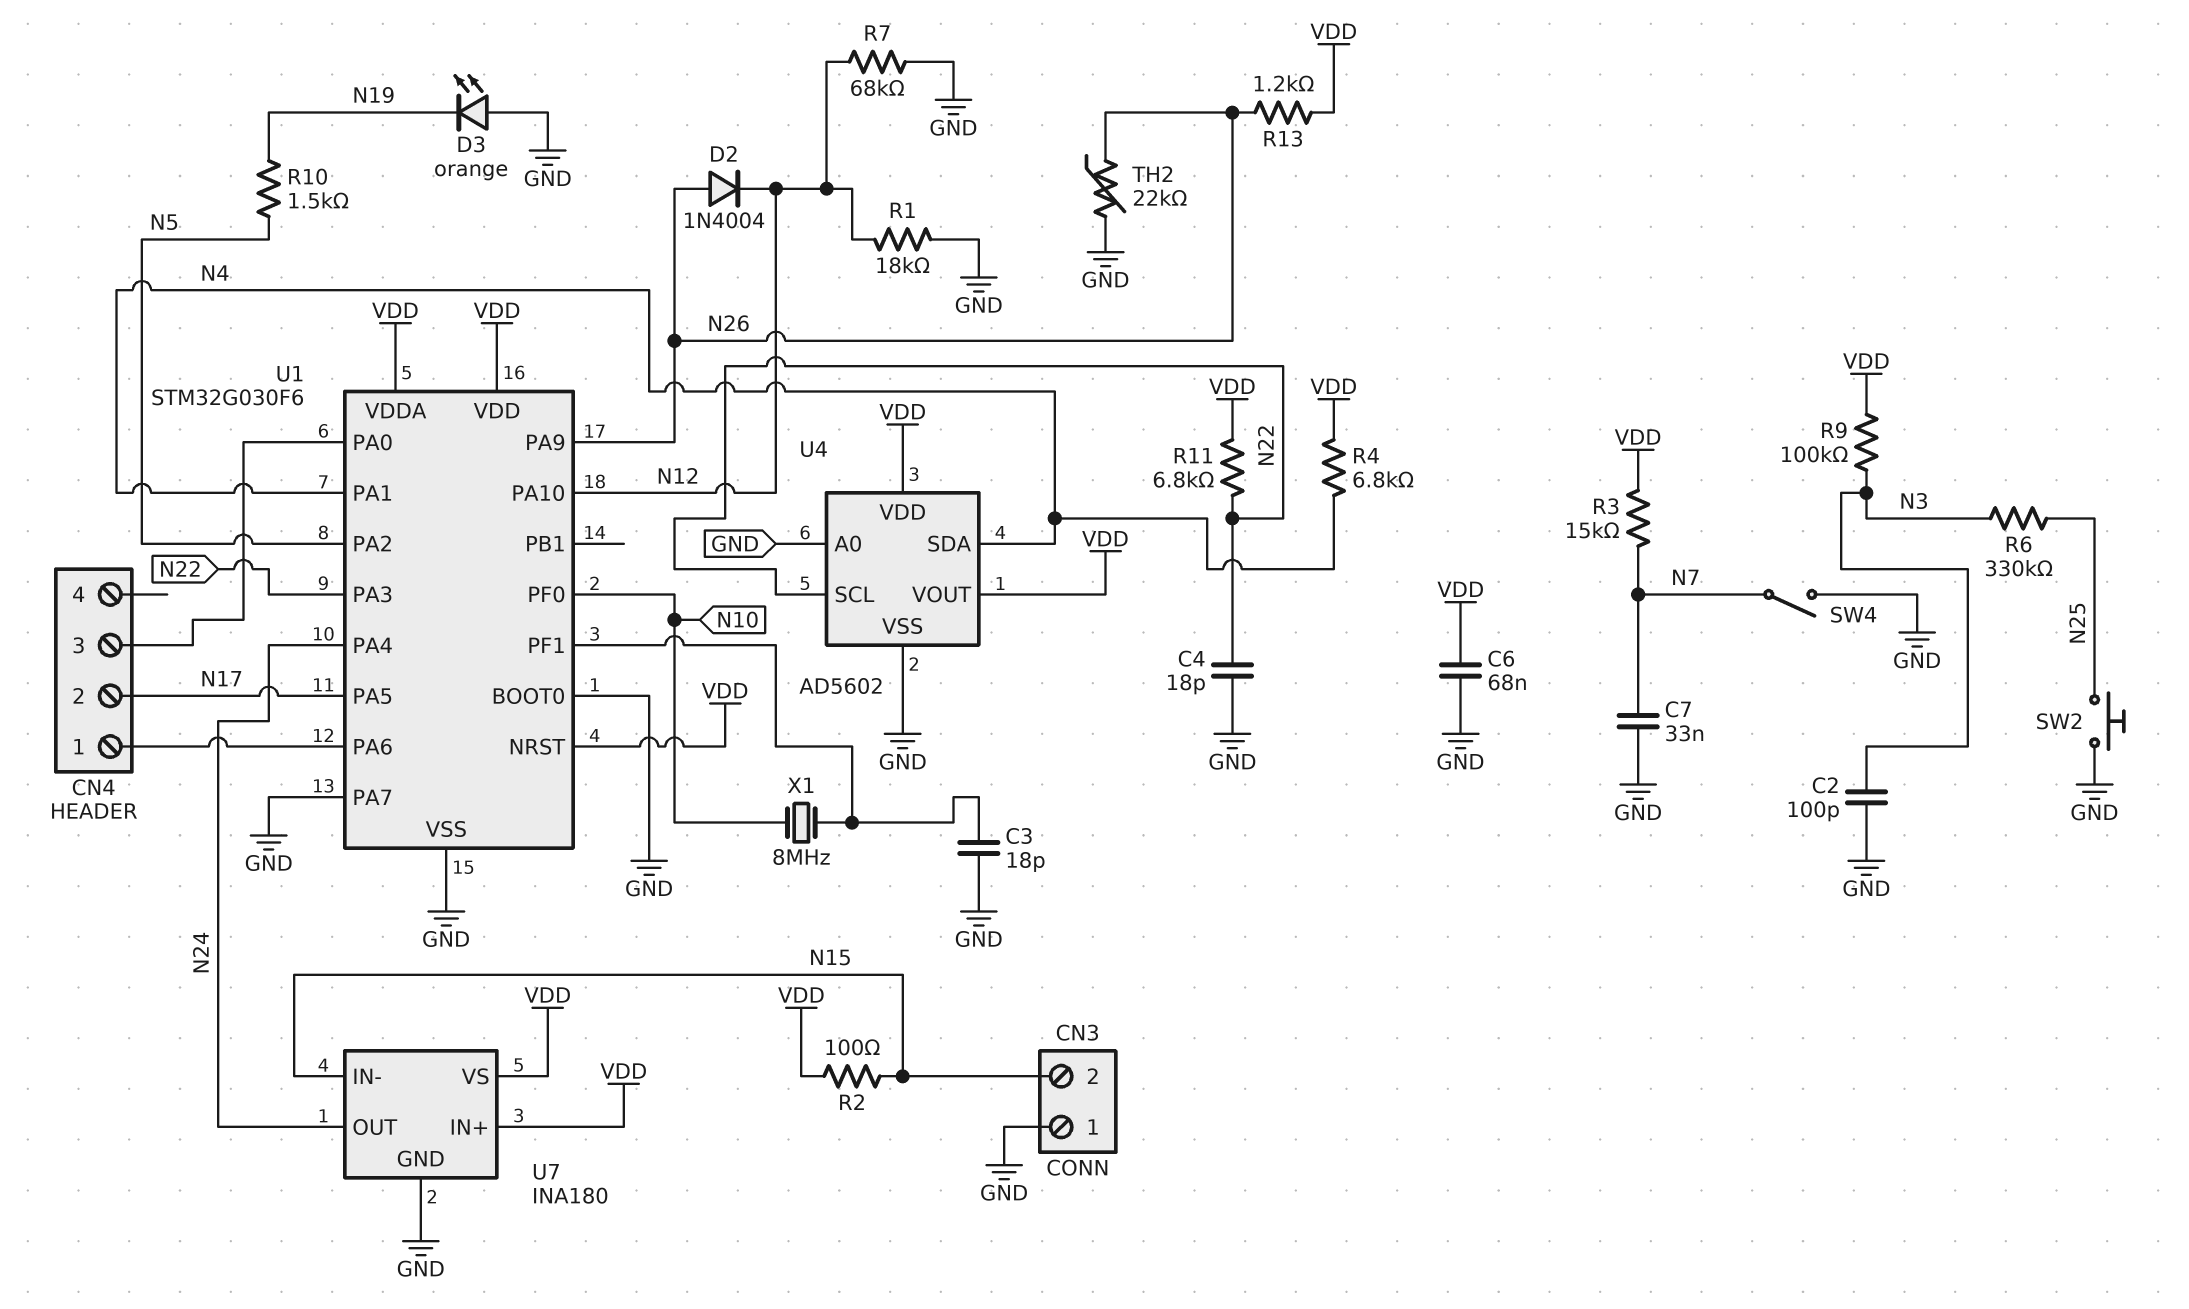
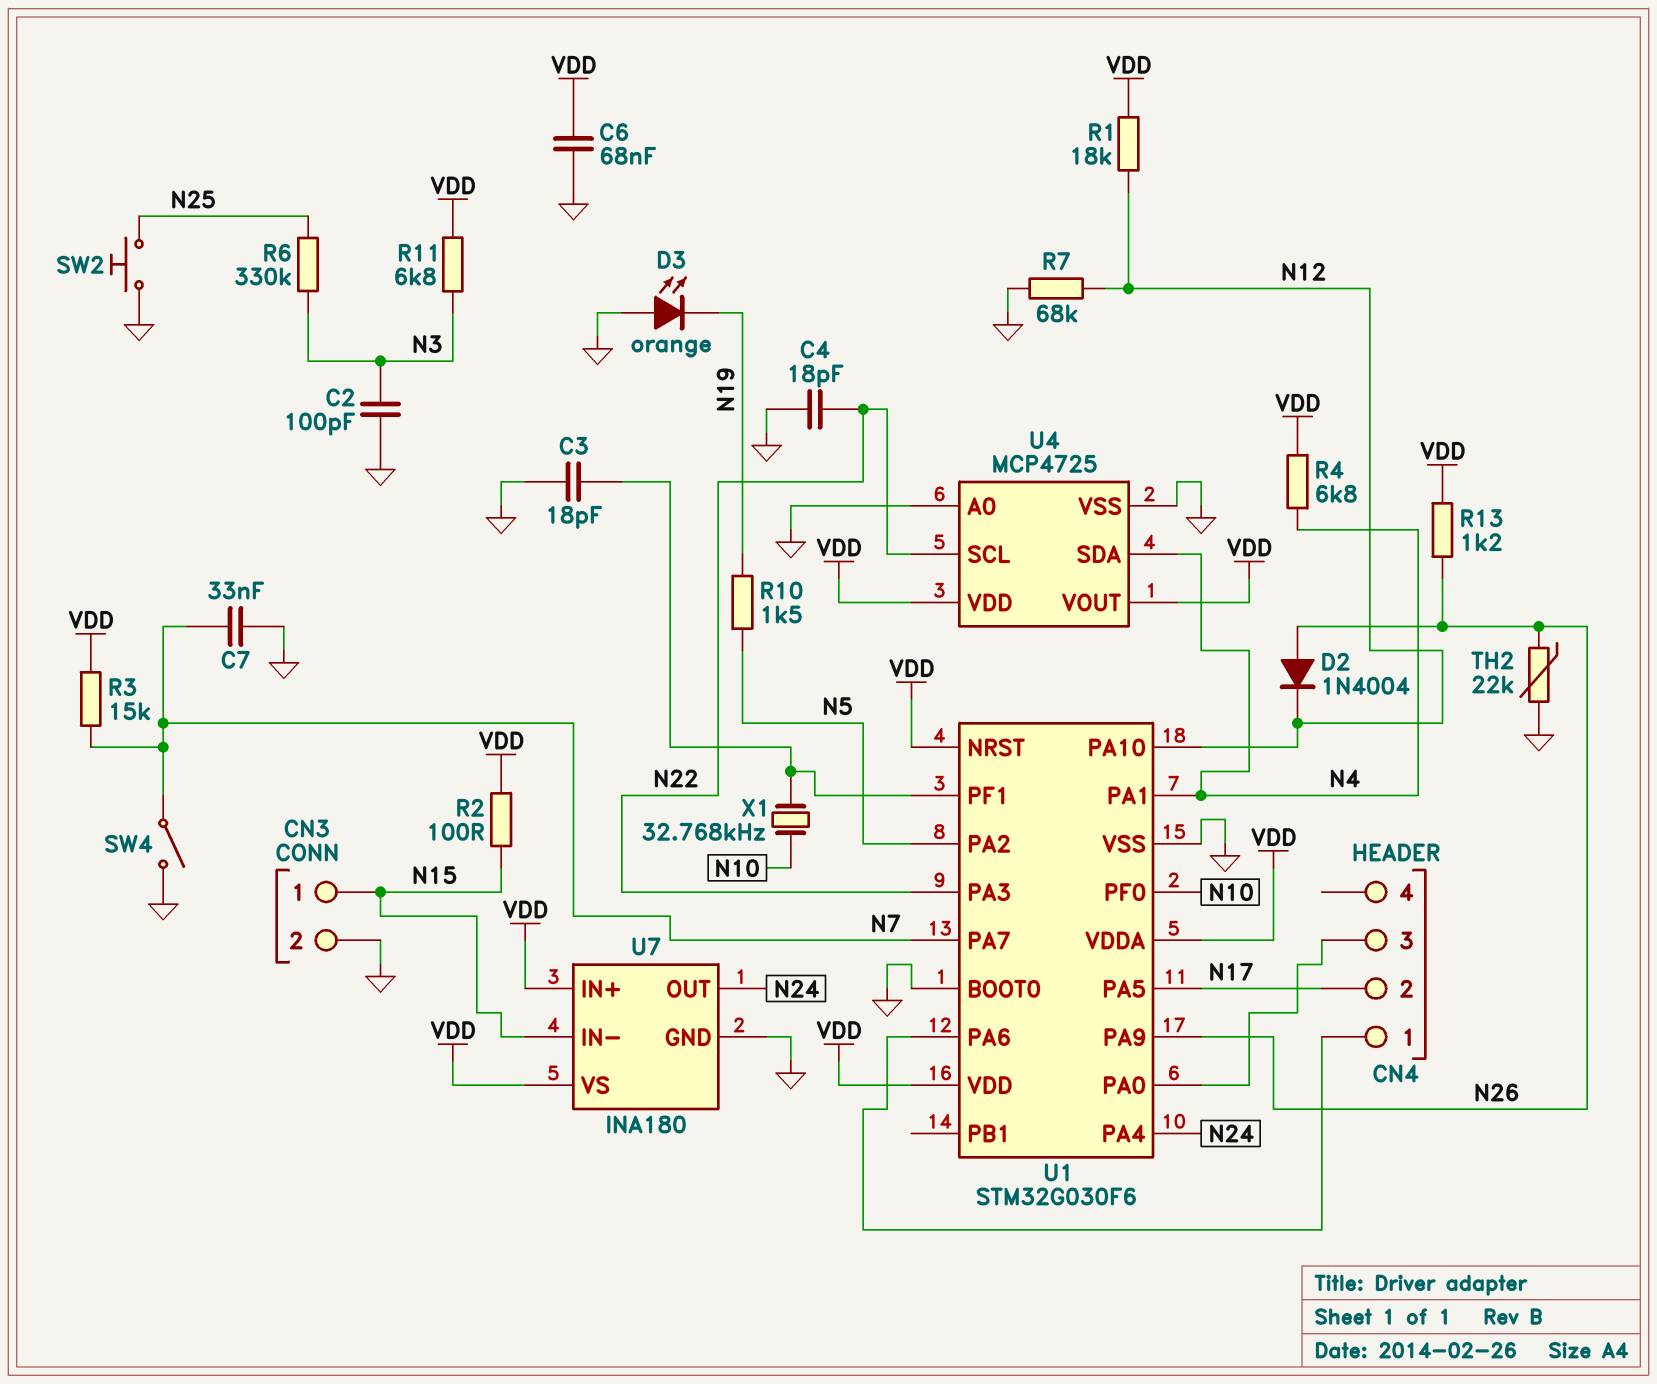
CN3 pin 1: GND -> N15
CN3 pin 2: N15 -> GND
R1: 18k (GND, N12) -> 18k (N12, VDD)
R9: 100k (N3, VDD) -> none
R11: 6.8k (N22, VDD) -> 6.8k (N3, VDD)
U1 pin PA7: GND -> N7
U4: AD5602 -> MCP4725
X1: 8MHz (N10, U1/PF1) -> 32.768kHz (N10, U1/PF1)

